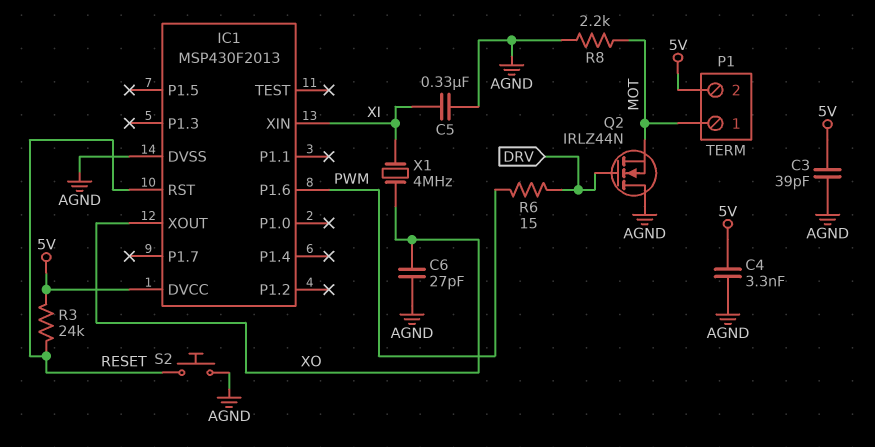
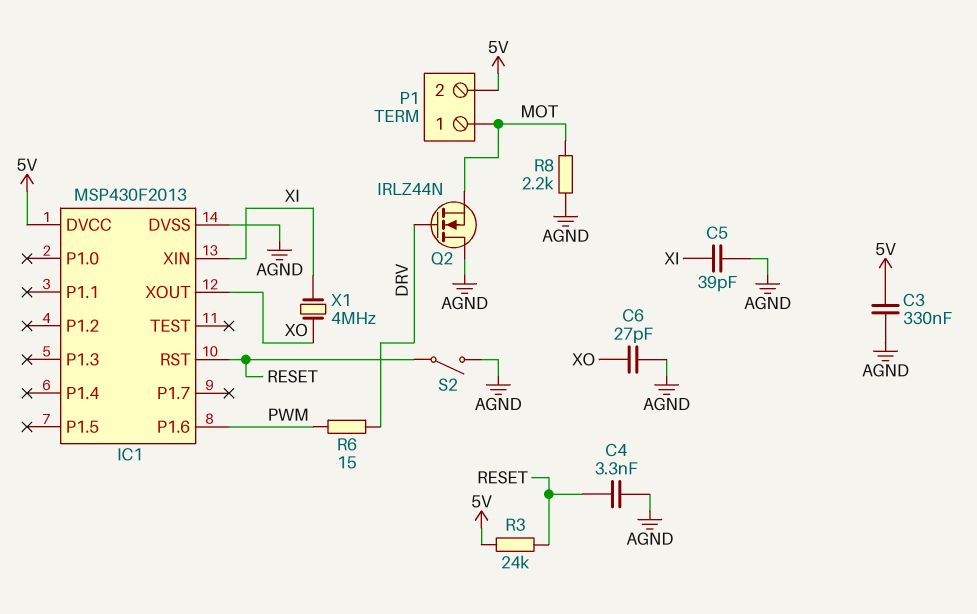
C3: 39pF (5V, AGND) -> 330nF (5V, AGND)
C4: 3.3nF (5V, AGND) -> 3.3nF (AGND, RESET)
C5: 330nF (AGND, XI) -> 39pF (AGND, XI)
S2: button (AGND, RESET) -> switch (AGND, RESET)

